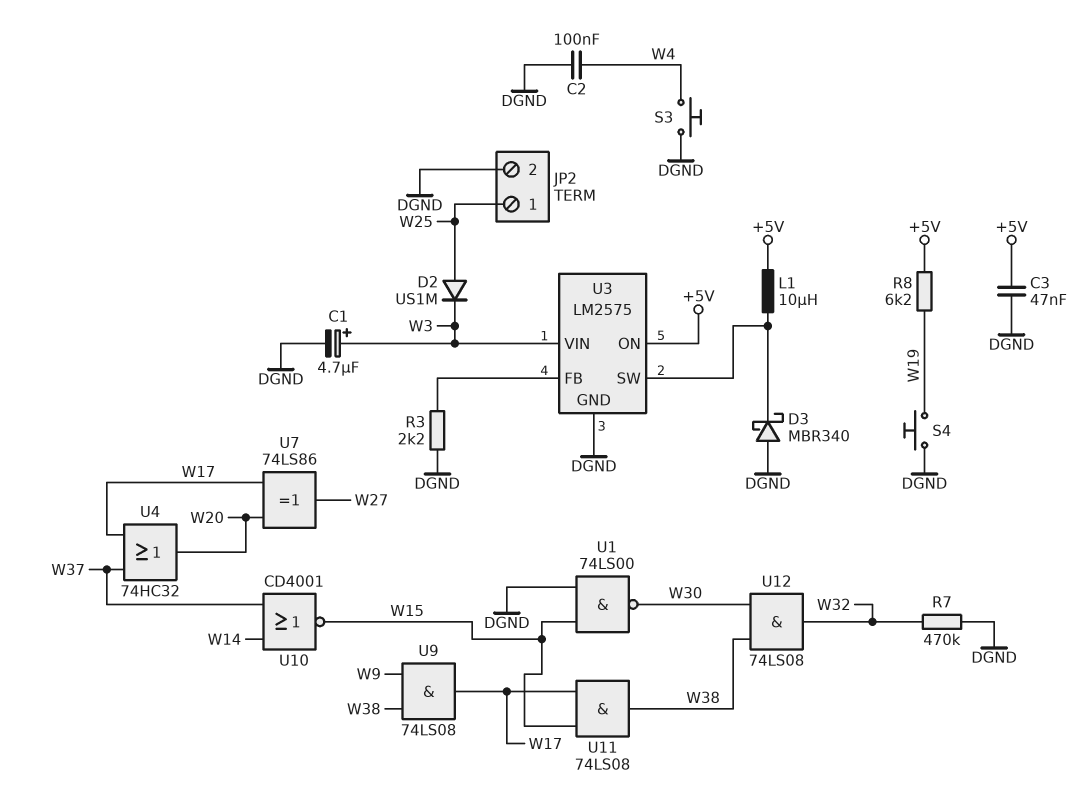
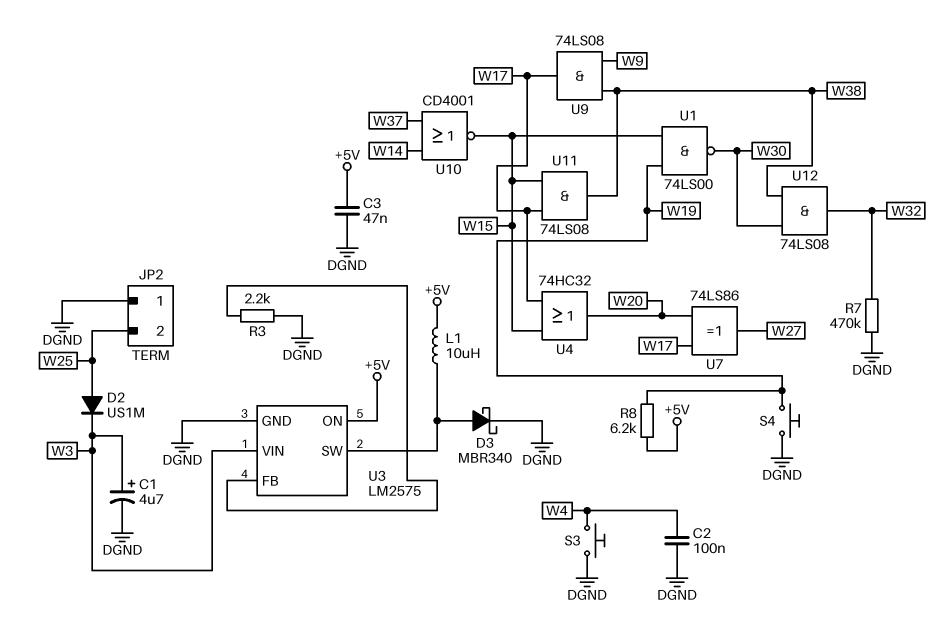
D3: schottky MBR340 (A DGND, K U3/SW) -> schottky MBR340 (A U3/SW, K DGND)
JP2 pin 1: W25 -> DGND
JP2 pin 2: DGND -> W25
U1: NAND 74LS00 (in DGND, in W15, out W30) -> NAND 74LS00 (in W15, in W19, out W30)
U4: OR 74HC32 (in W17, in W37, out W20) -> OR 74HC32 (in W15, in W17, out W20)

